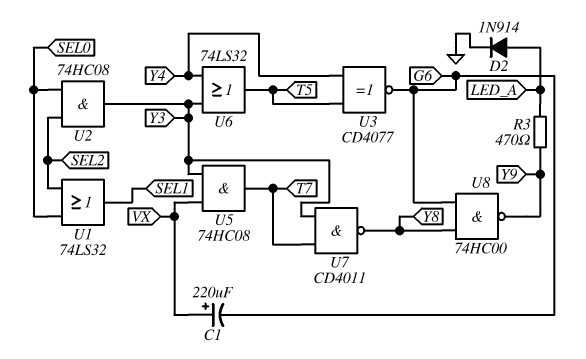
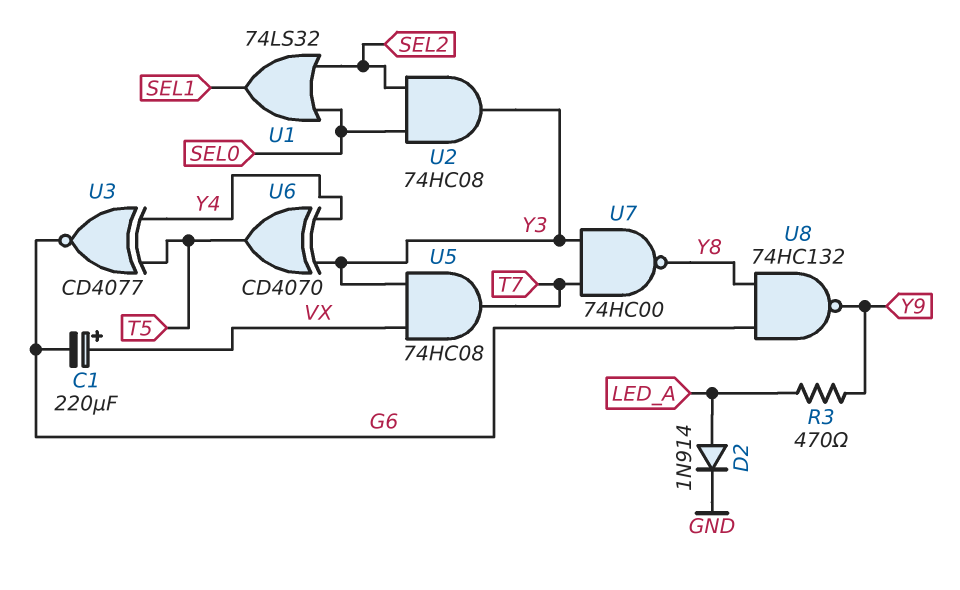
U6: OR 74LS32 (in Y3, in Y4, out T5) -> XOR CD4070 (in Y3, in Y4, out T5)
U7: NAND CD4011 (in T7, in Y3, out Y8) -> NAND 74HC00 (in T7, in Y3, out Y8)
U8: NAND 74HC00 (in G6, in Y8, out Y9) -> NAND 74HC132 (in G6, in Y8, out Y9)

